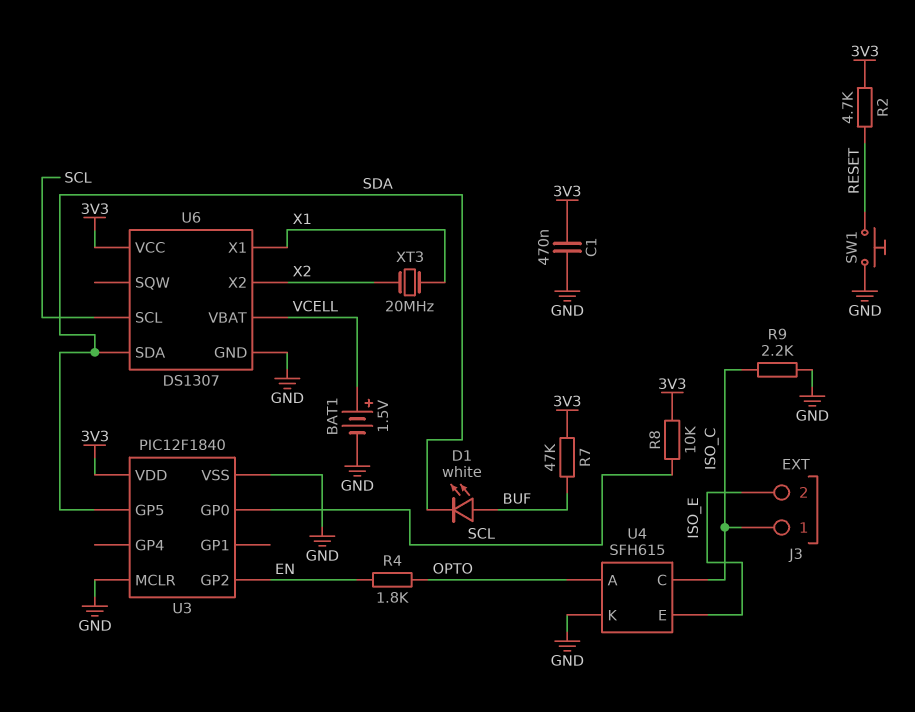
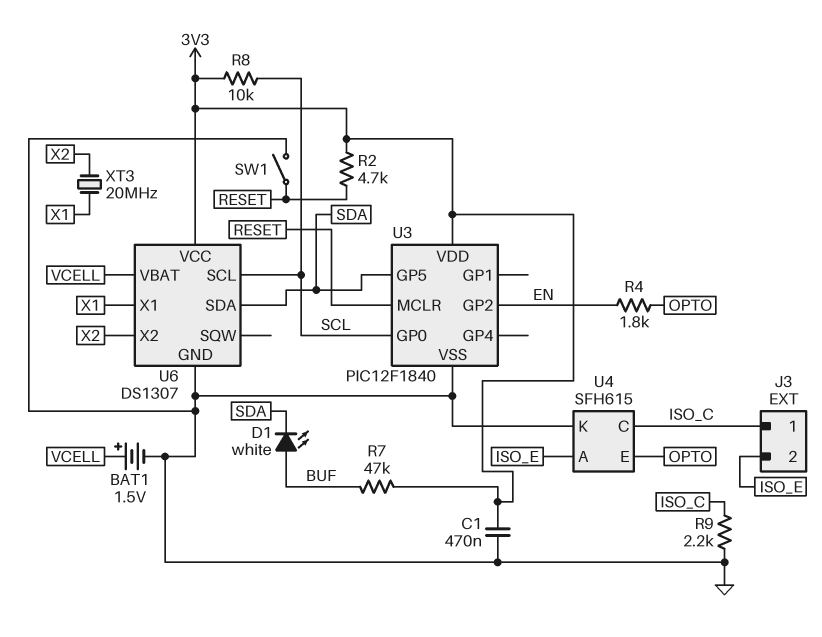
SW1: button (GND, RESET) -> switch (GND, RESET)
U3 pin MCLR: GND -> RESET
U4 pin A: OPTO -> ISO_E
U4 pin E: ISO_E -> OPTO

